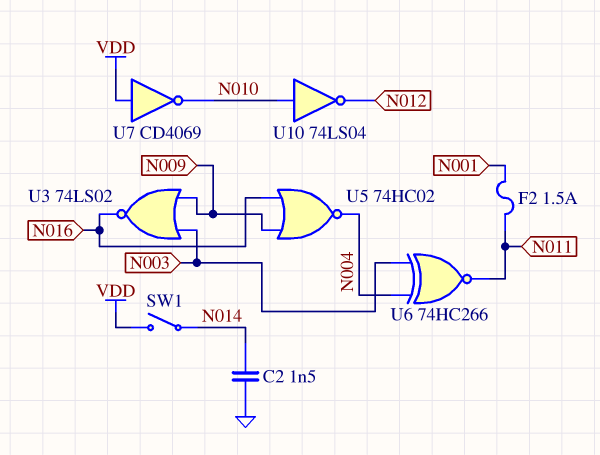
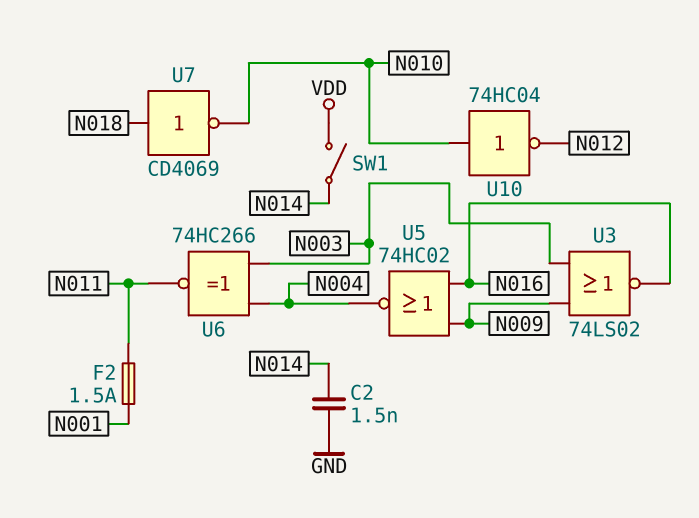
U7: NOT CD4069 (in VDD, out N010) -> NOT CD4069 (in N018, out N010)
U10: NOT 74LS04 (in N010, out N012) -> NOT 74HC04 (in N010, out N012)

